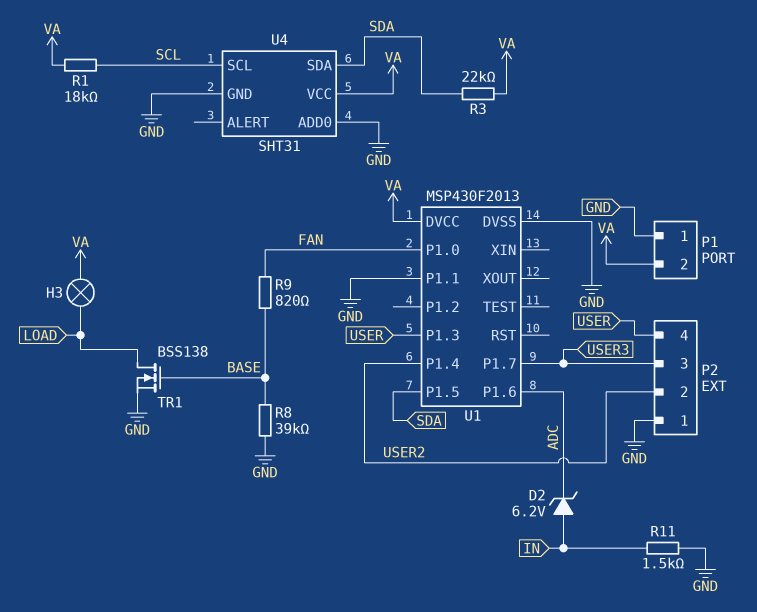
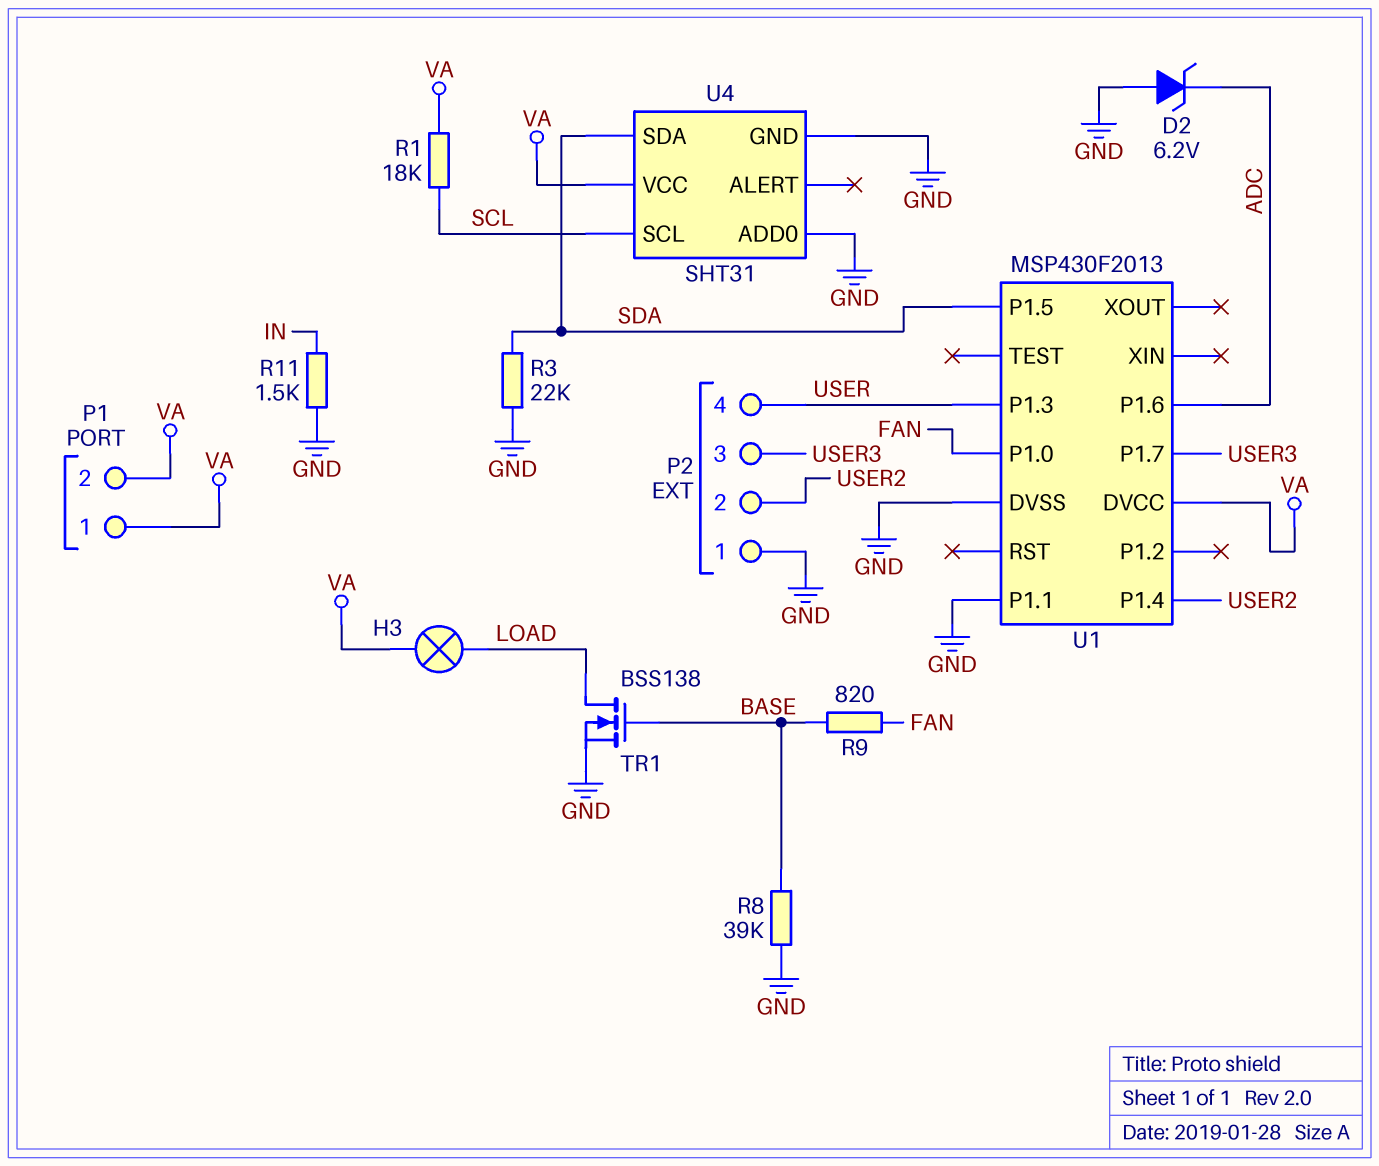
D2: zener 6.2V (A IN, K ADC) -> zener 6.2V (A GND, K ADC)
P1 pin 1: GND -> VA
R3: 22k (SDA, VA) -> 22k (GND, SDA)

